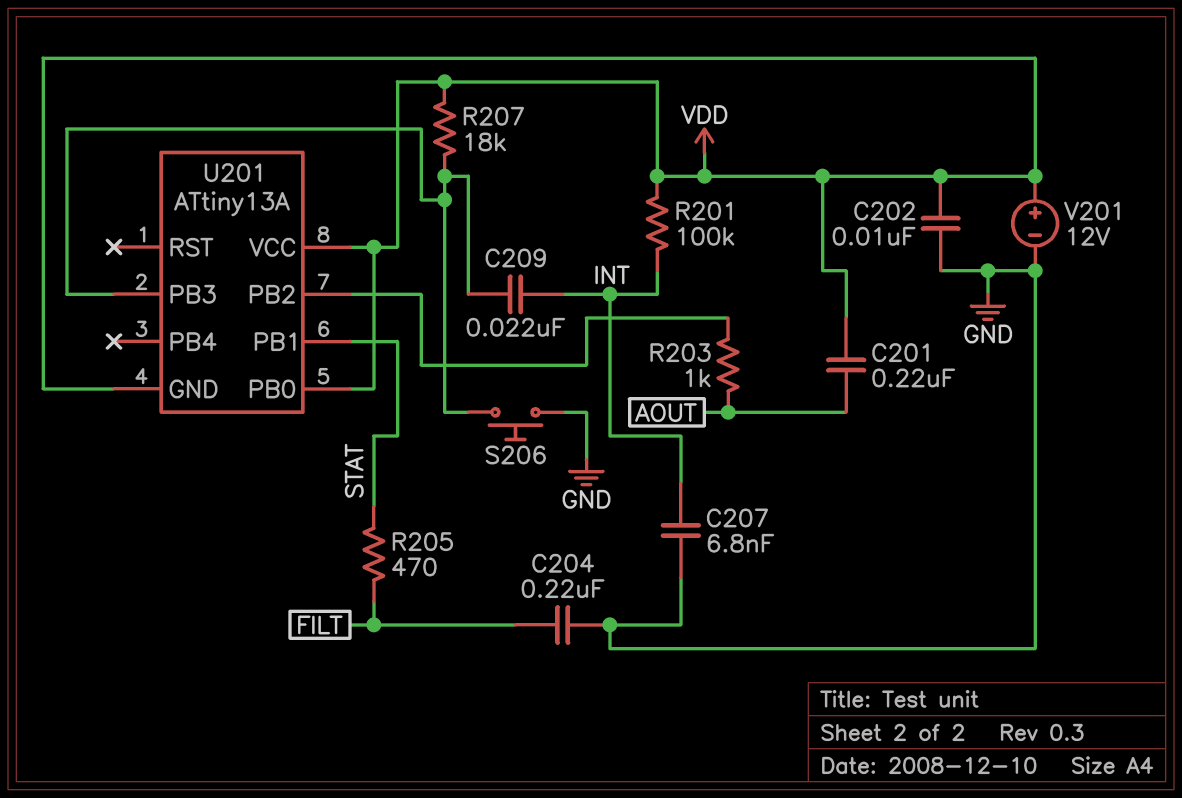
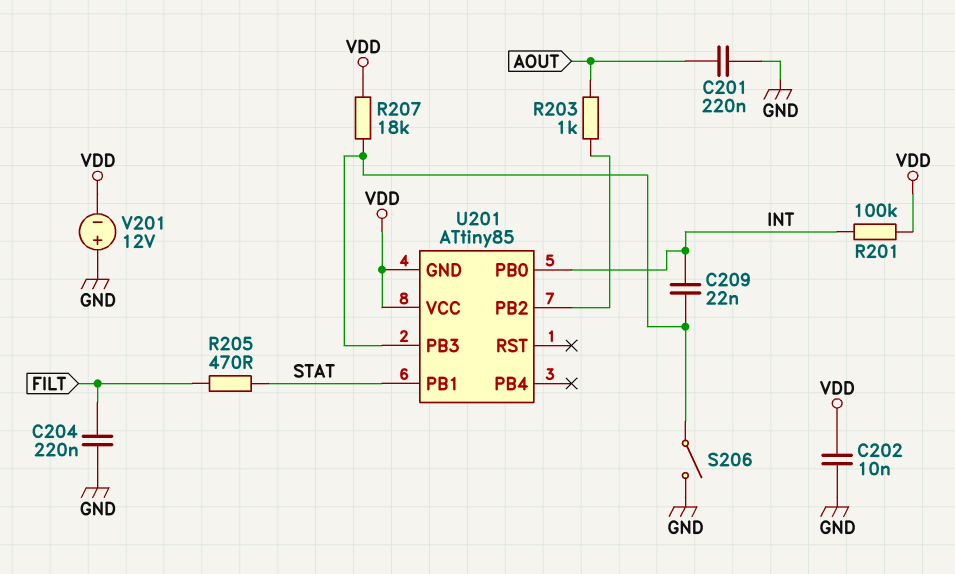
C201: 220nF (AOUT, VDD) -> 220nF (AOUT, GND)
C207: 6.8nF (GND, INT) -> none
S206: button (GND, U201/PB3) -> switch (GND, U201/PB3)
U201: ATtiny13A -> ATtiny85
U201 pin PB0: VDD -> INT
V201: 12V (plus VDD, minus GND) -> 12V (plus GND, minus VDD)

